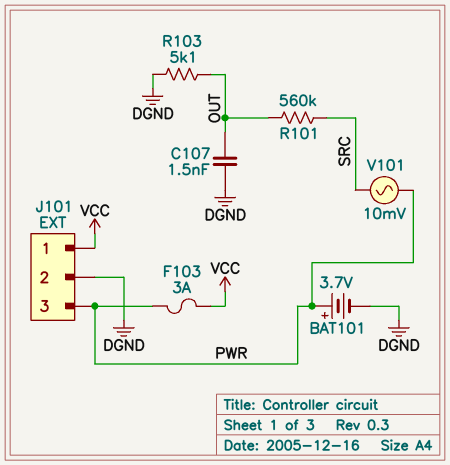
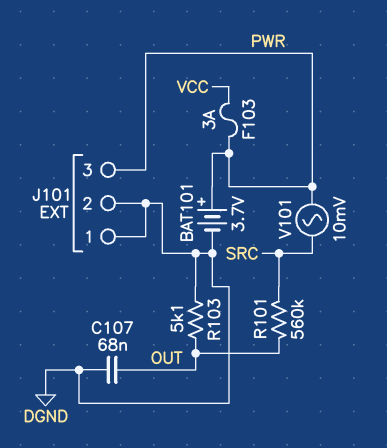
C107: 1.5nF (DGND, OUT) -> 68nF (DGND, OUT)
J101 pin 1: VCC -> DGND

